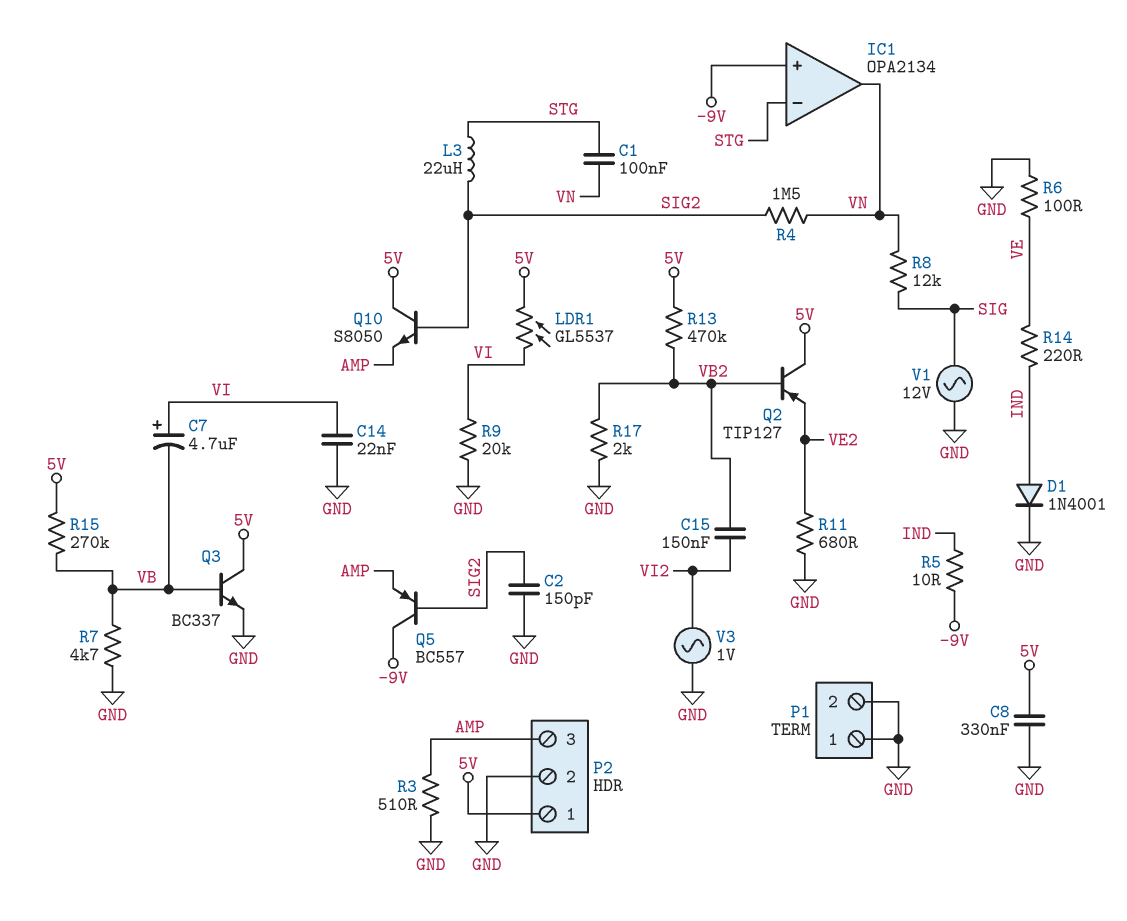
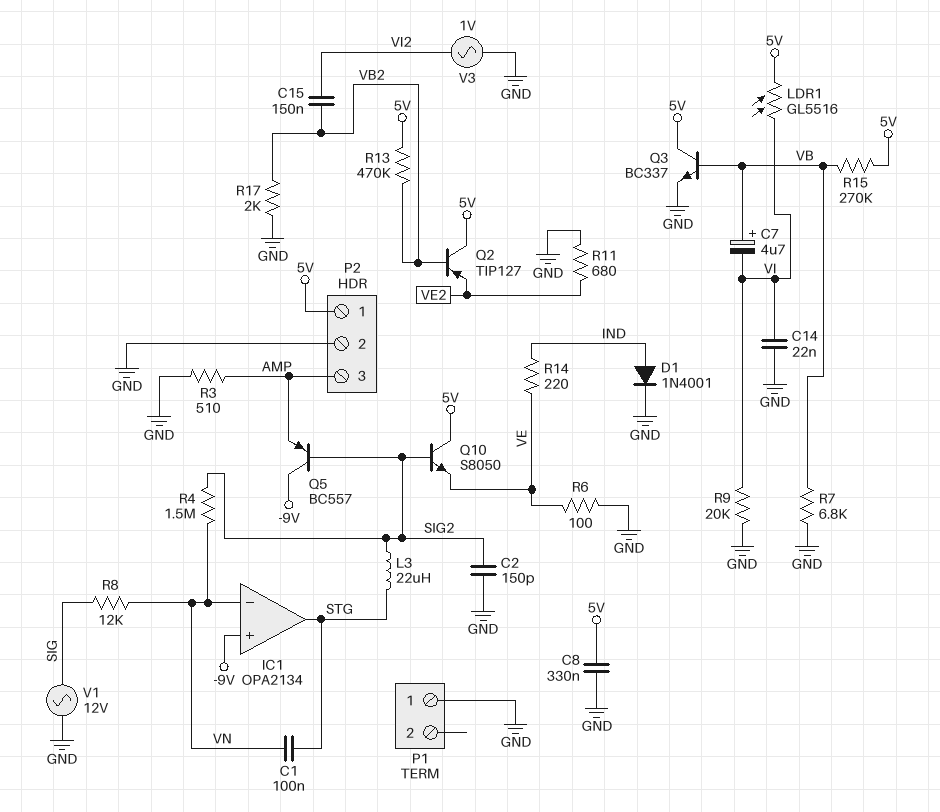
C7: 4.7uF (plus VI, minus VB) -> 4.7uF (plus VB, minus VI)
IC1 pin in-: STG -> VN
IC1 pin out: VN -> STG
LDR1: GL5537 (5V, VI) -> GL5516 (5V, VI)
P1 pin 2: GND -> none
Q10: NPN S8050 (B SIG2, C 5V, E AMP) -> NPN S8050 (B SIG2, C 5V, E VE)
R5: 10 (-9V, IND) -> none
R7: 4.7k (GND, VB) -> 6.8k (GND, VB)

